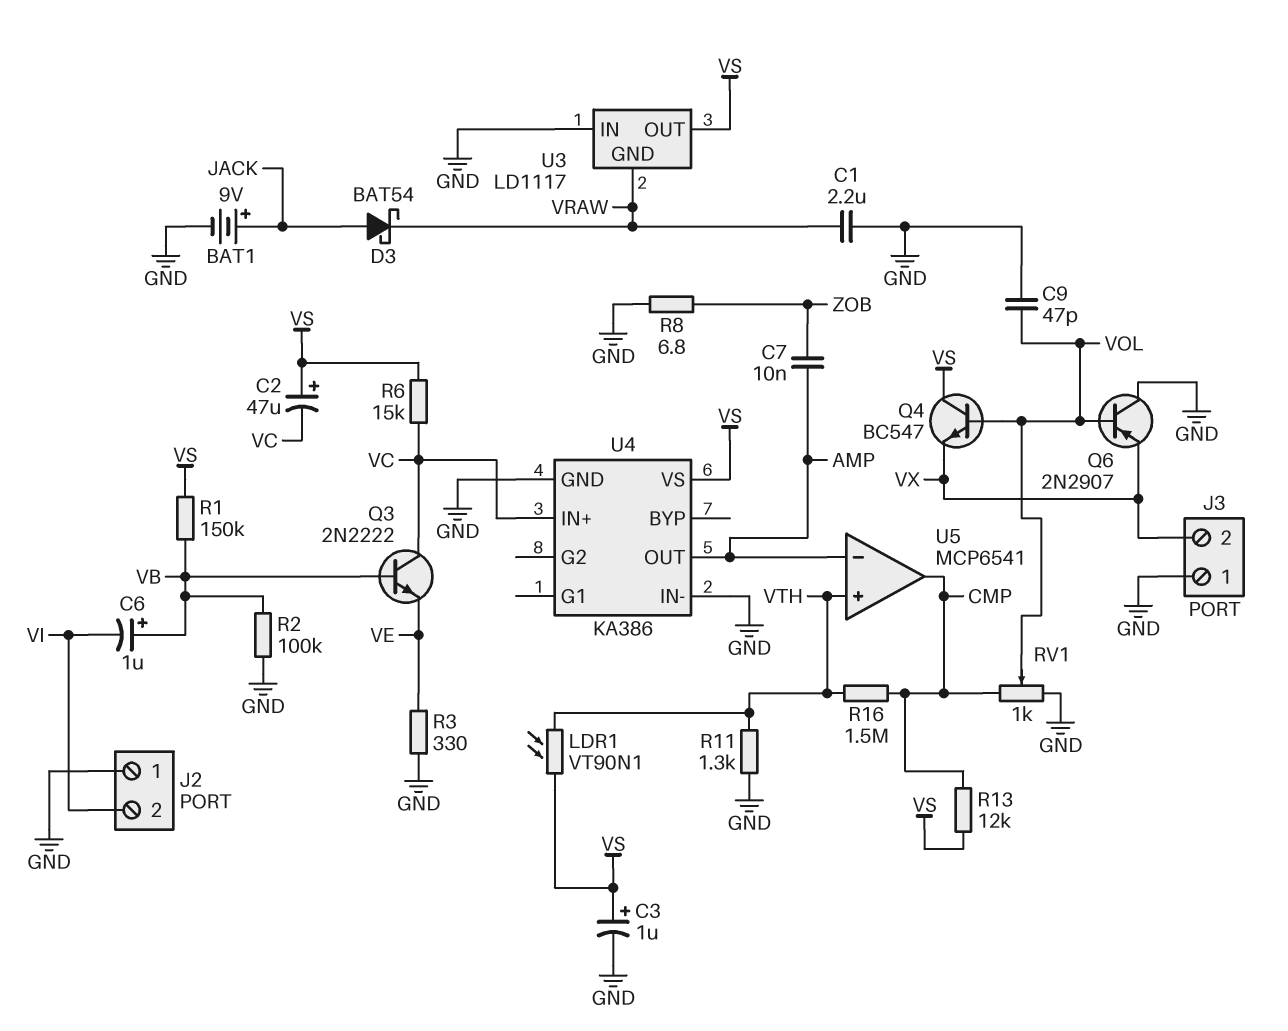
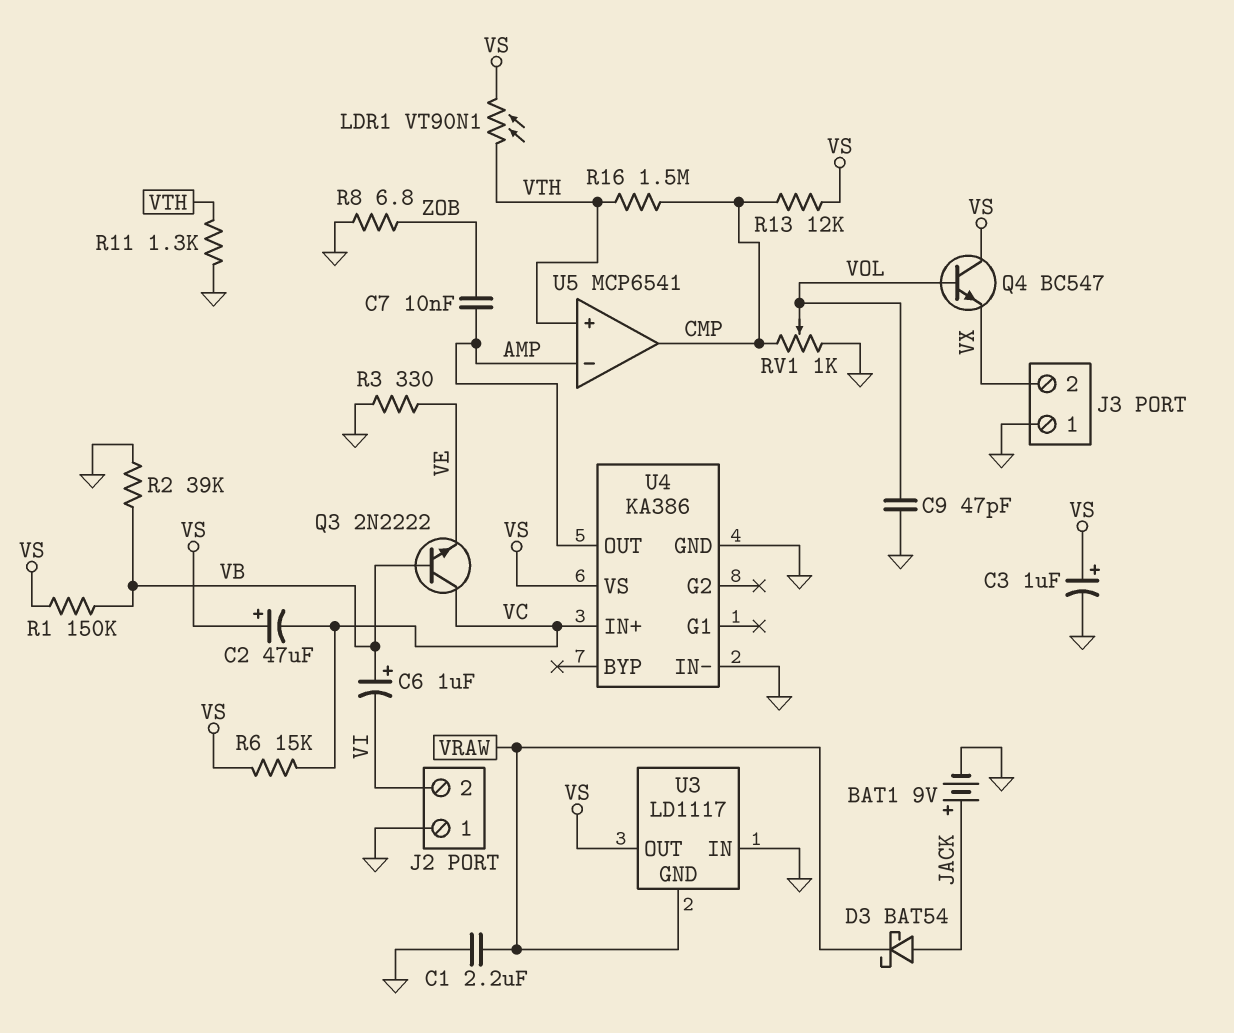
Q6: PNP 2N2907 (B VOL, C GND, E VX) -> none
R2: 100k (GND, VB) -> 39k (GND, VB)

